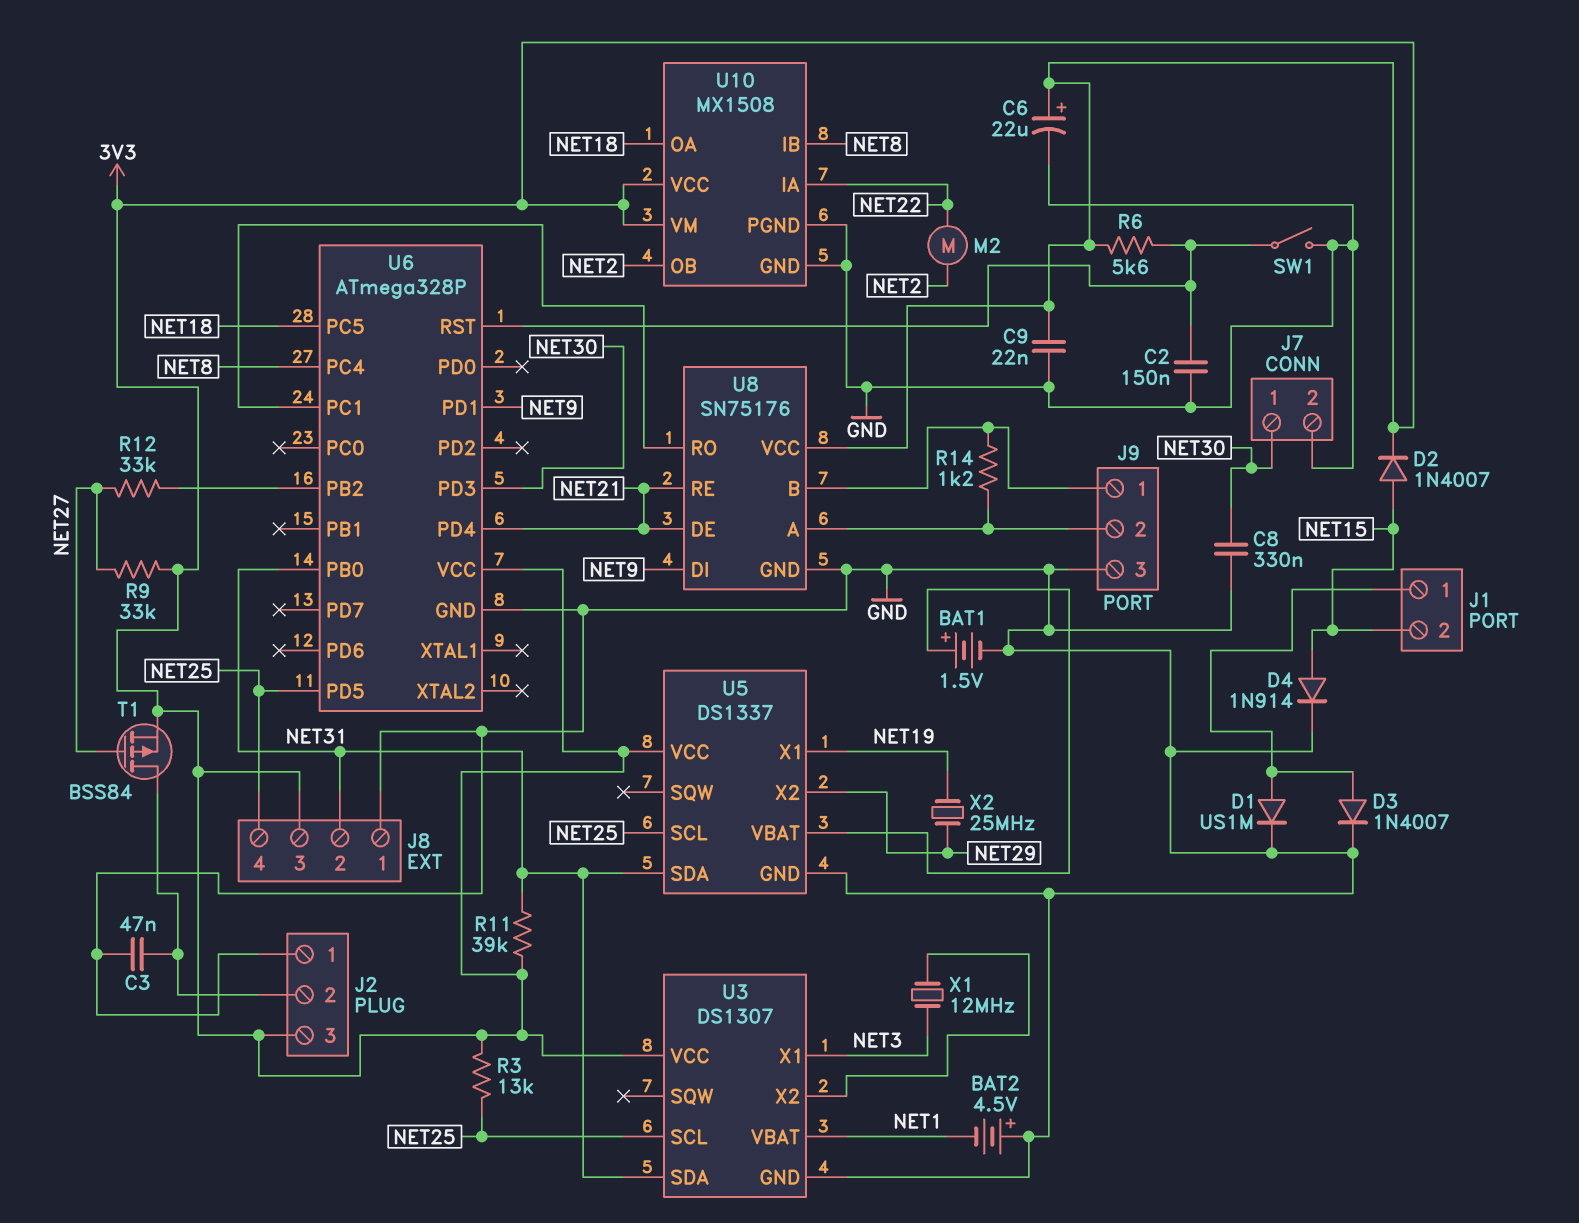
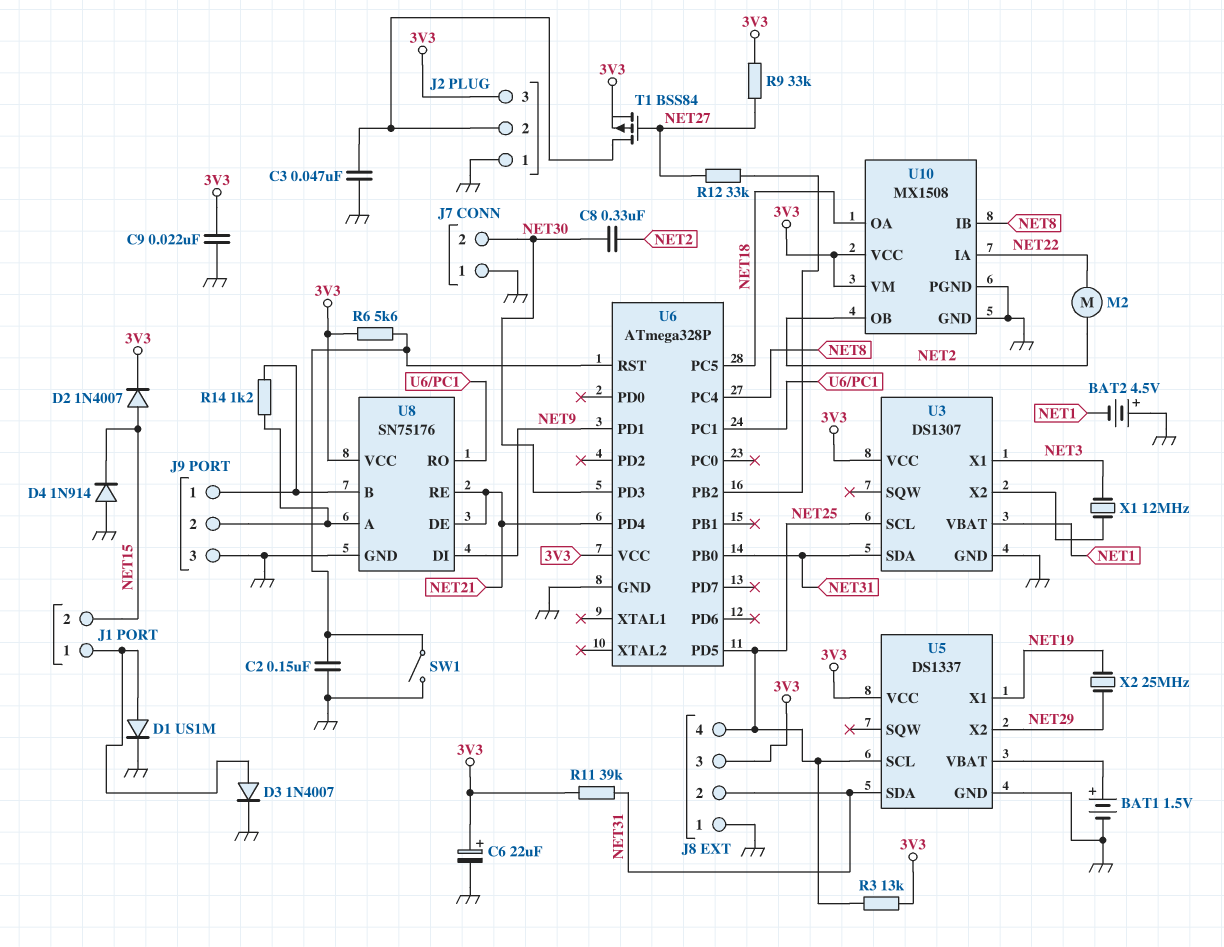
C8: 330nF (GND, NET30) -> 330nF (NET2, NET30)
D4: diode 1N914 (A NET15, K GND) -> diode 1N914 (A GND, K NET15)
J7 pin 1: NET30 -> GND
J7 pin 2: GND -> NET30

